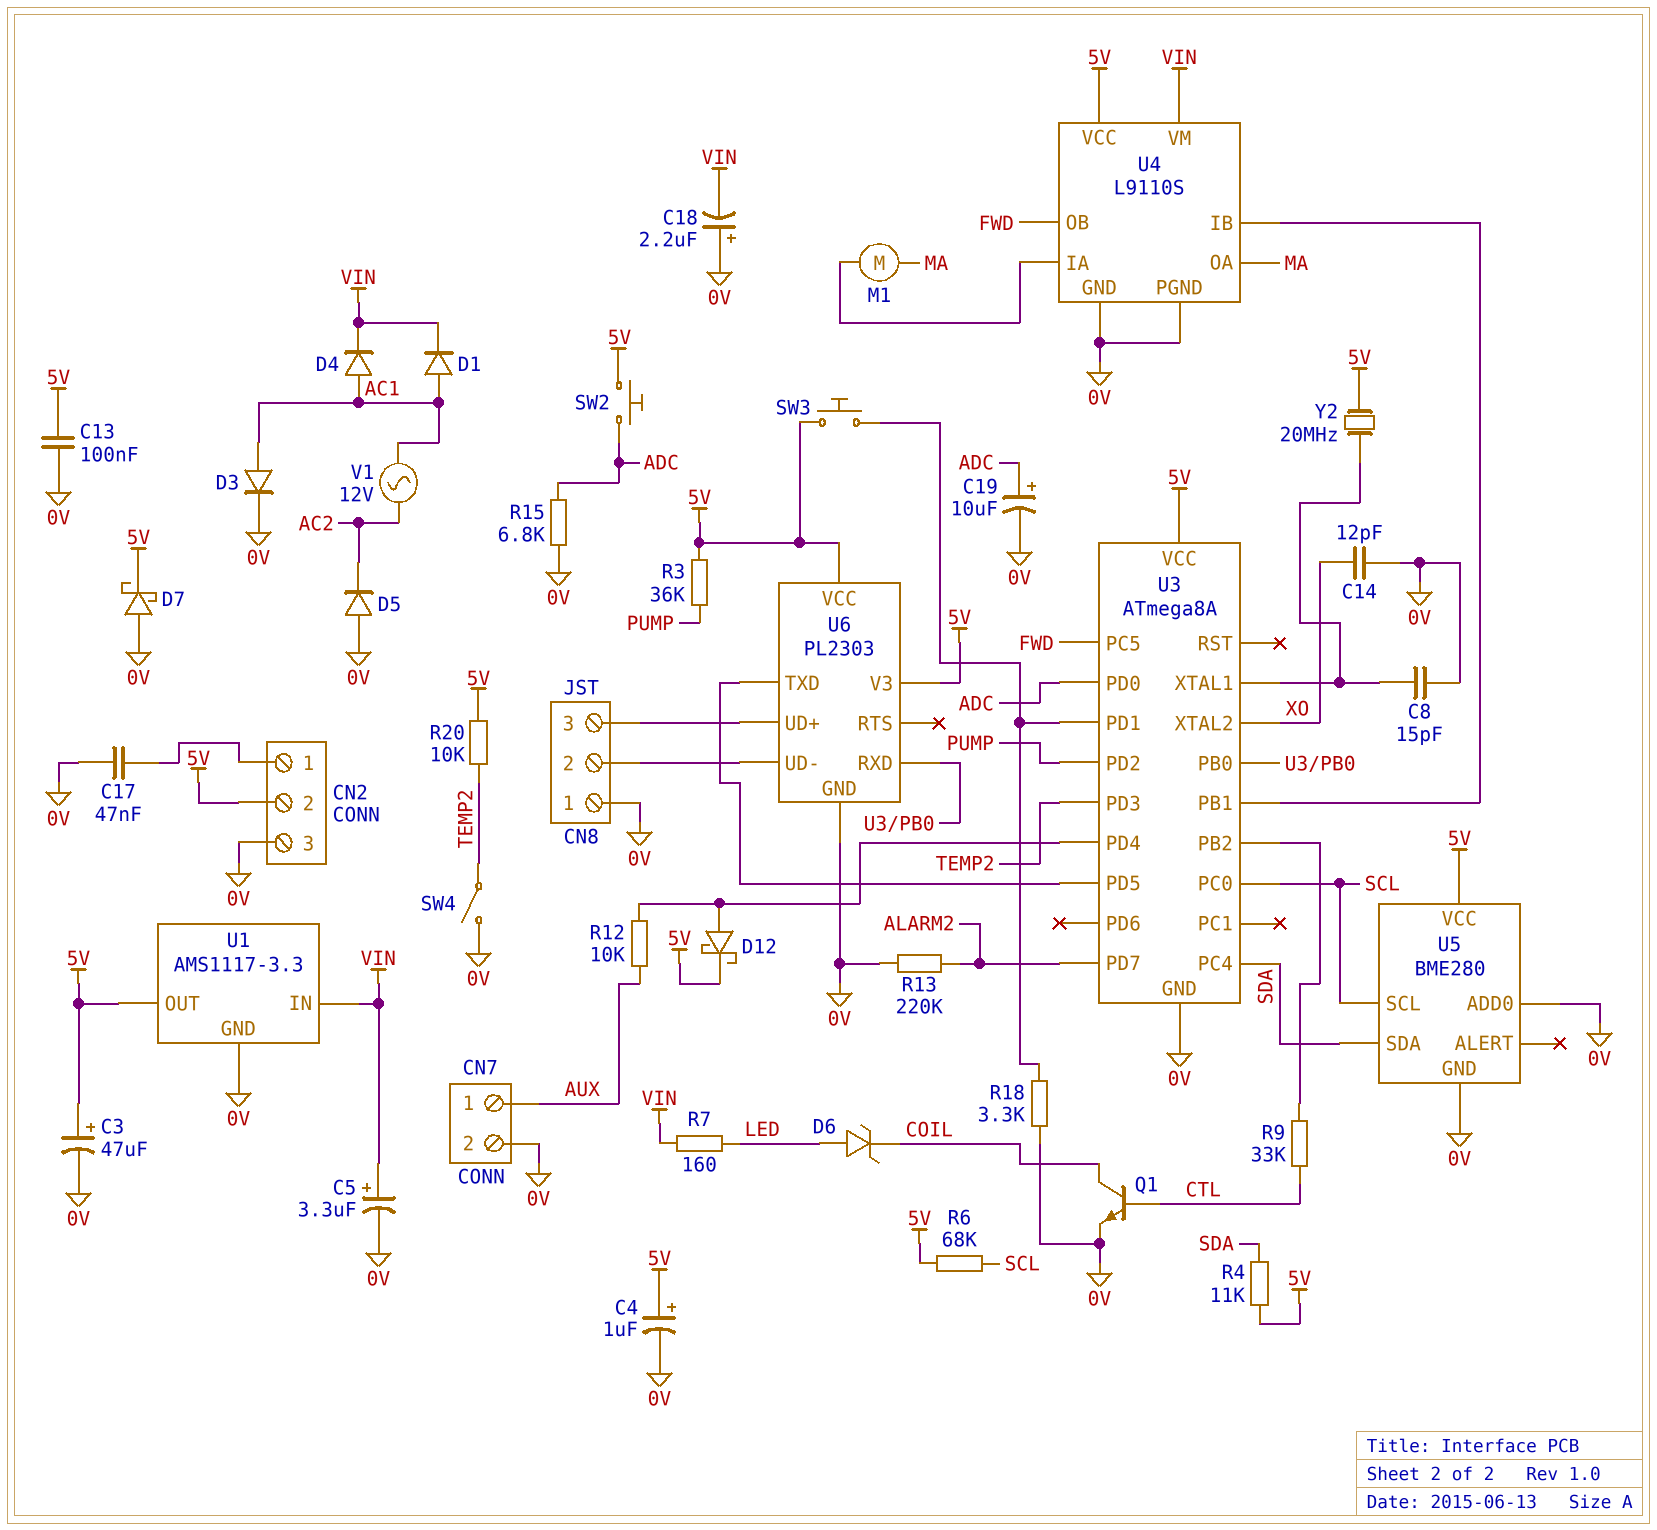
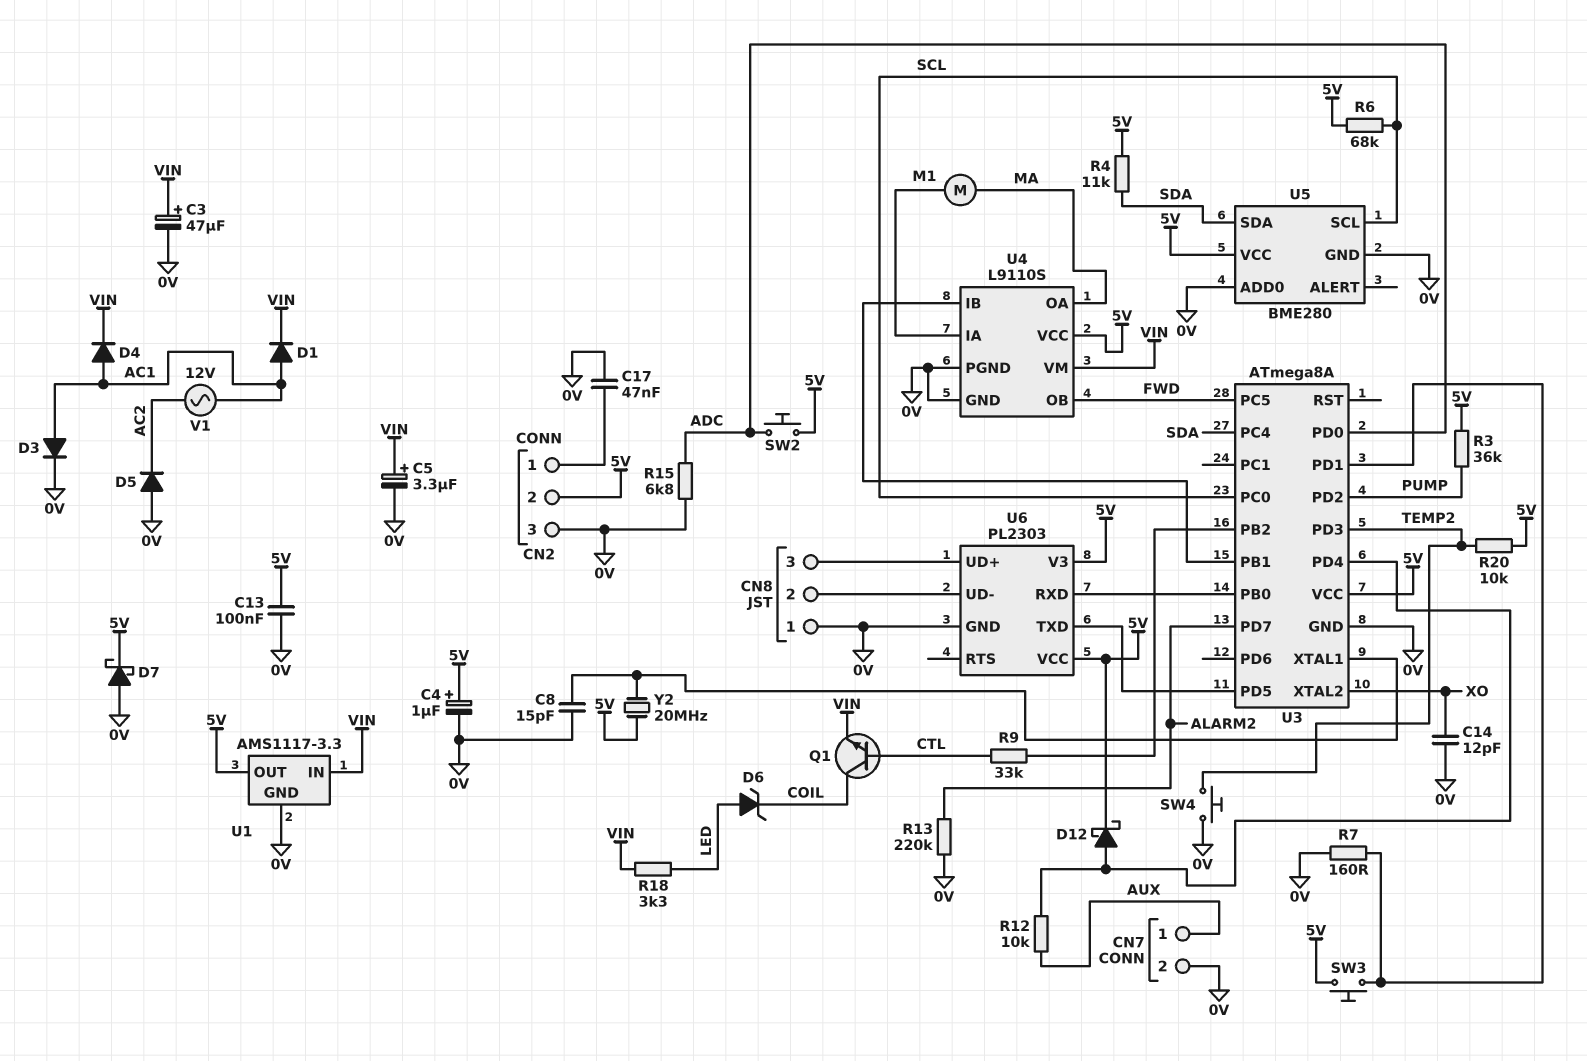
C3: 47uF (plus 5V, minus 0V) -> 47uF (plus VIN, minus 0V)
C18: 2.2uF (plus 0V, minus VIN) -> none
C19: 10uF (plus ADC, minus 0V) -> none
Q1: NPN (B CTL, C COIL, E 0V) -> NPN (B CTL, C COIL, E VIN)
R7: 160 (LED, VIN) -> 160 (0V, U3/PD1)
R18: 3.3k (0V, U3/PD1) -> 3.3k (LED, VIN)
SW4: switch (0V, TEMP2) -> button (0V, TEMP2)

